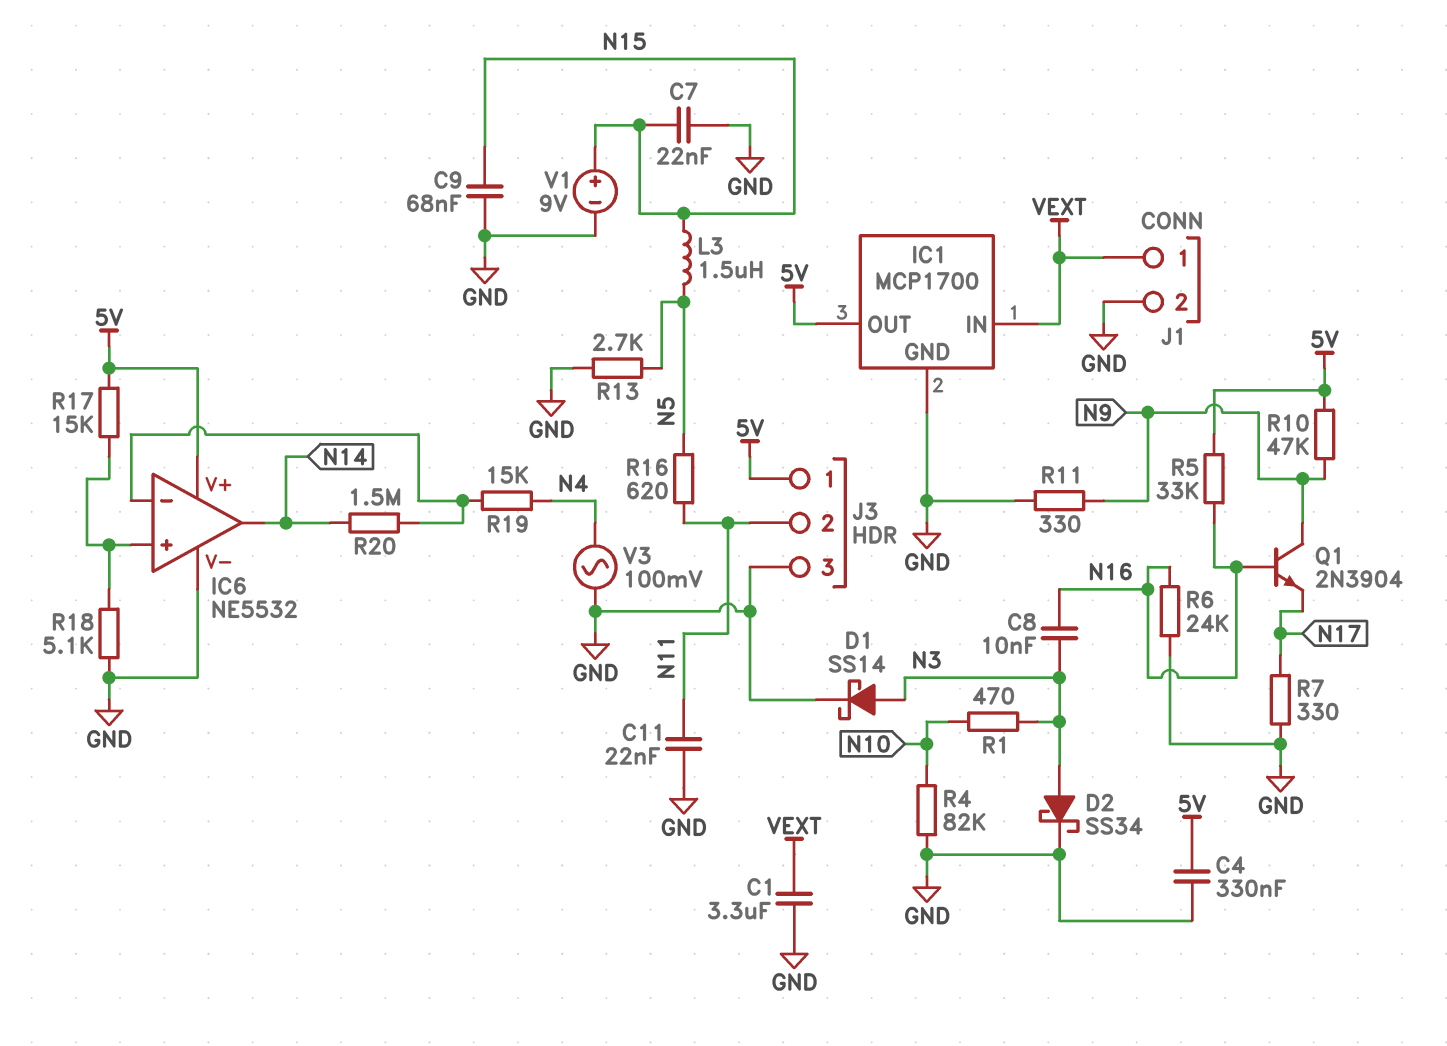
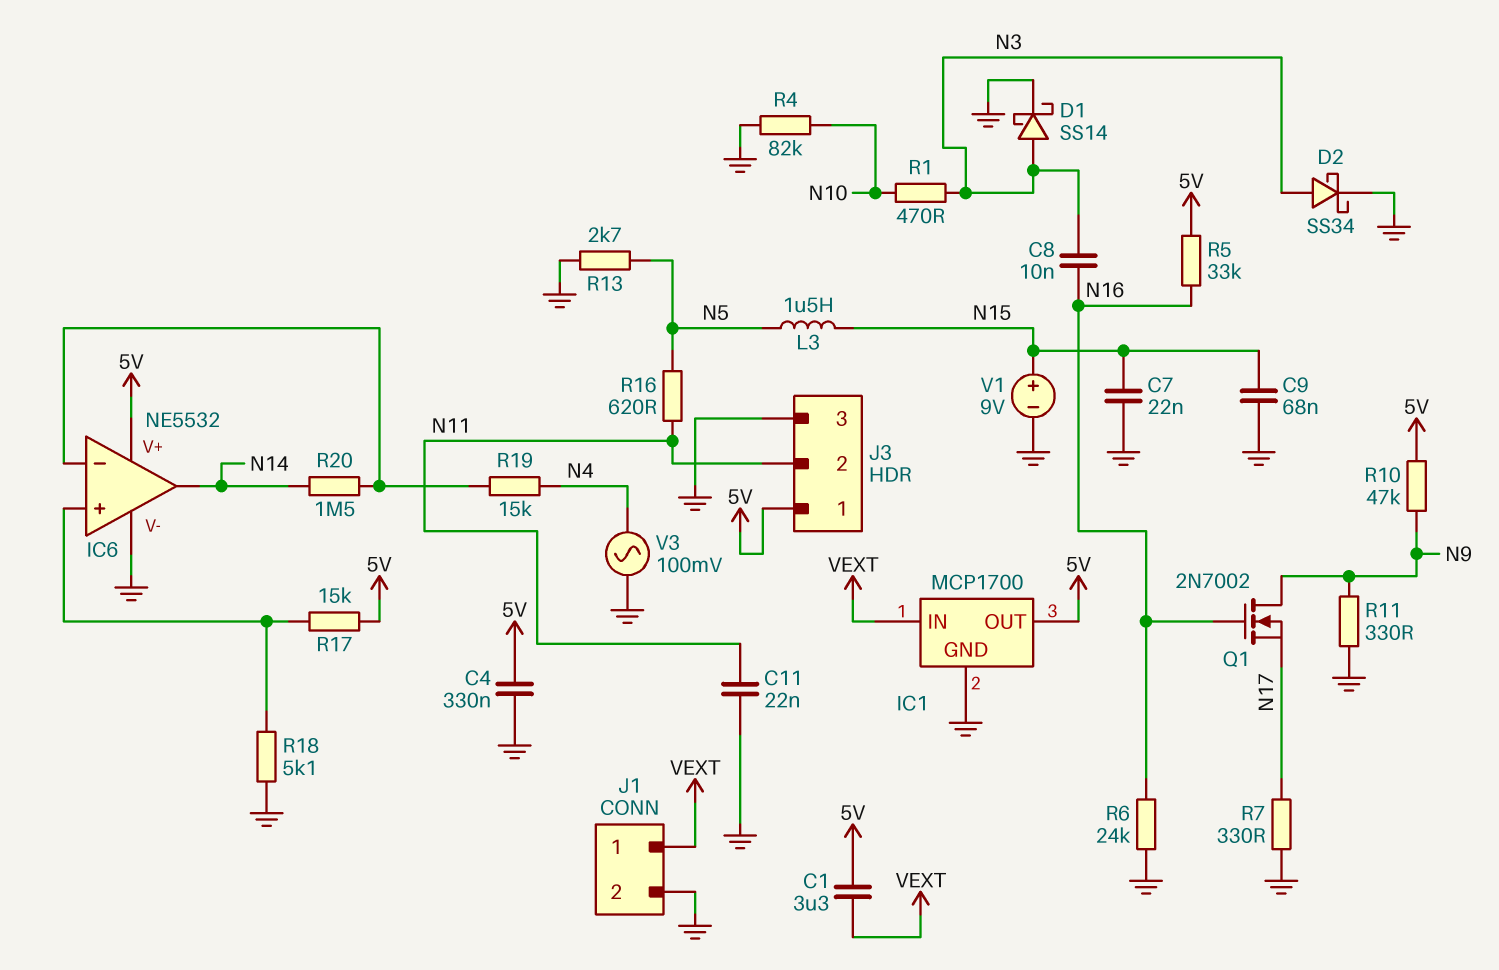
C1: 3.3uF (GND, VEXT) -> 3.3uF (5V, VEXT)
Q1: NPN 2N3904 (B N16, C N9, E N17) -> NMOS 2N7002 (G N16, D N9, S N17)

